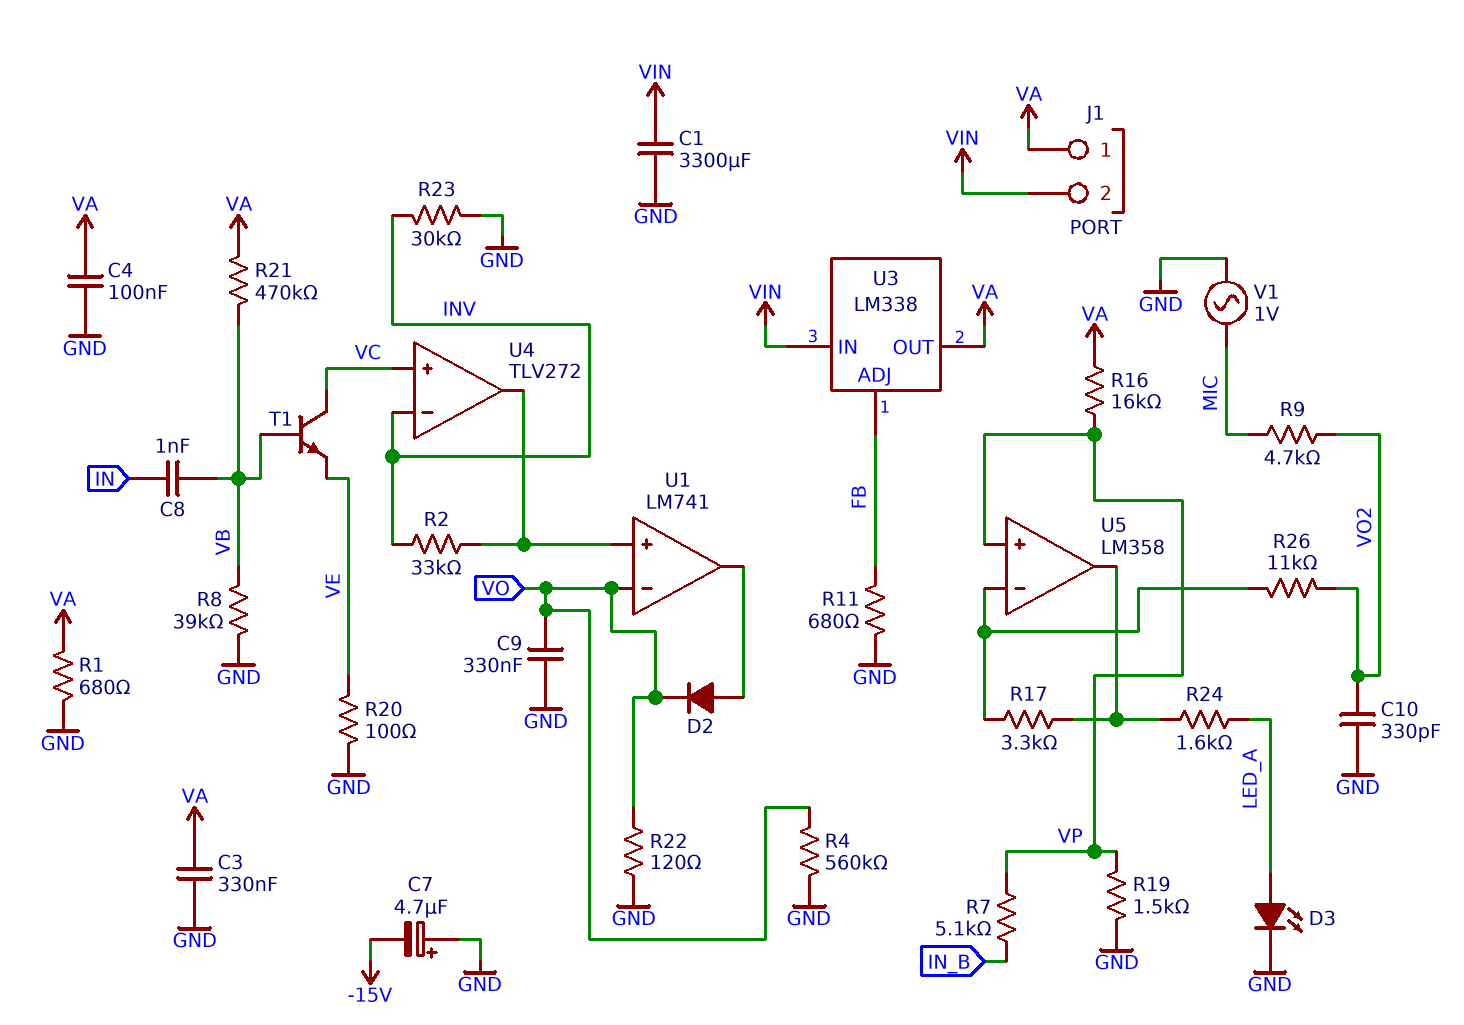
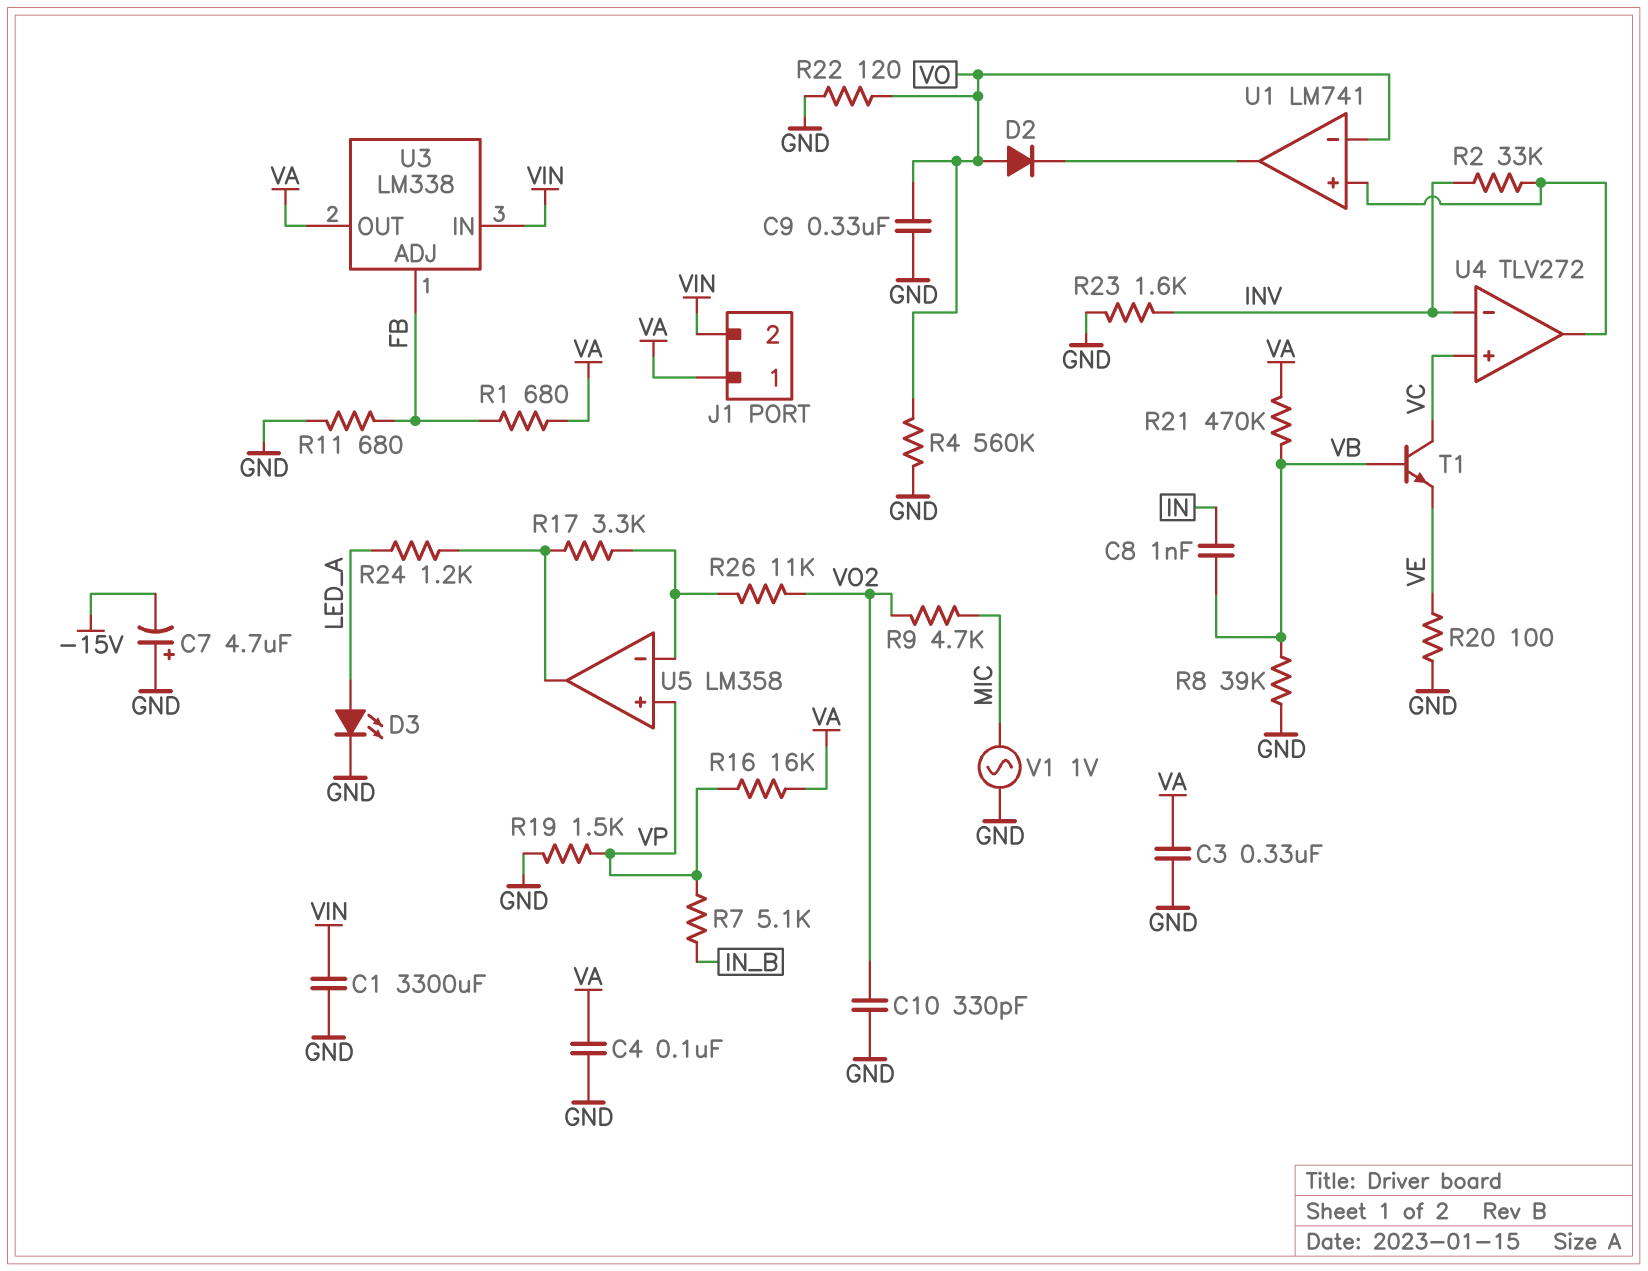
D2: diode (A U1/out, K VO) -> diode (A VO, K U1/out)
R1: 680 (GND, VA) -> 680 (FB, VA)
R23: 30k (GND, INV) -> 1.6k (GND, INV)
R24: 1.6k (LED_A, U5/out) -> 1.2k (LED_A, U5/out)

